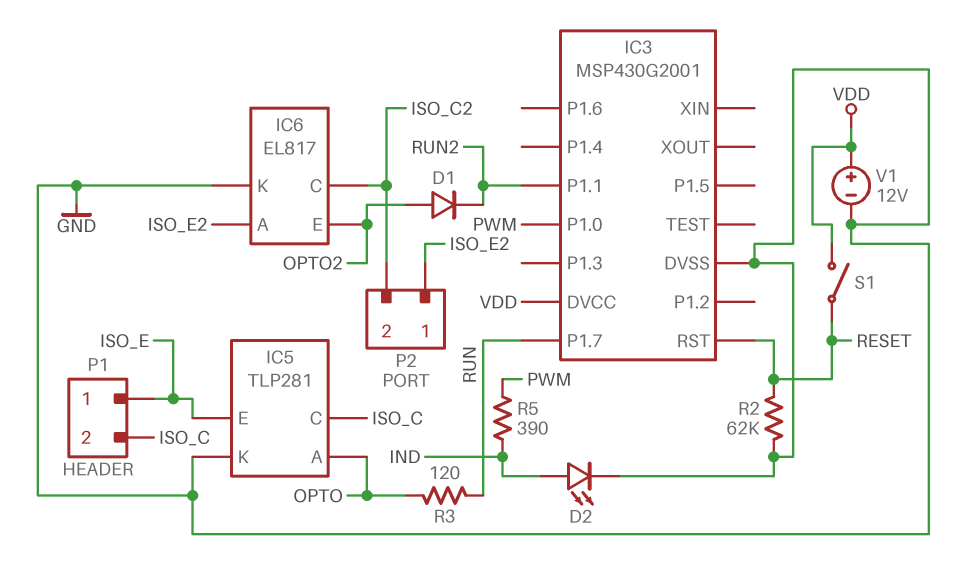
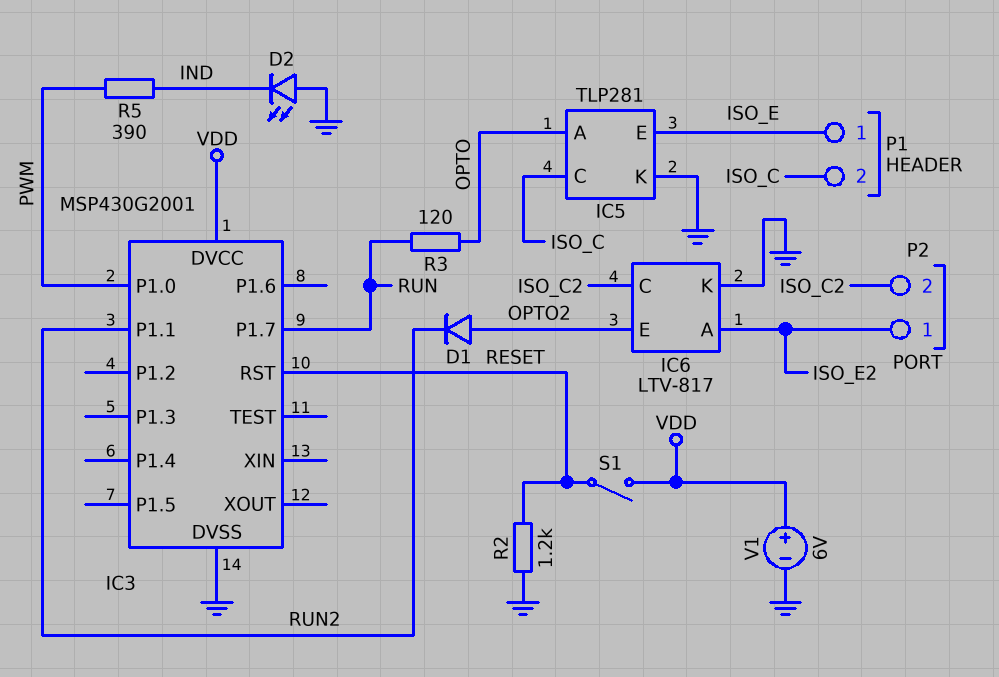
D2: LED (A IND, K GND) -> LED (A GND, K IND)
IC6: EL817 -> LTV-817
R2: 62k (GND, RESET) -> 1.2k (GND, RESET)
V1: 12V (plus VDD, minus GND) -> 6V (plus VDD, minus GND)

